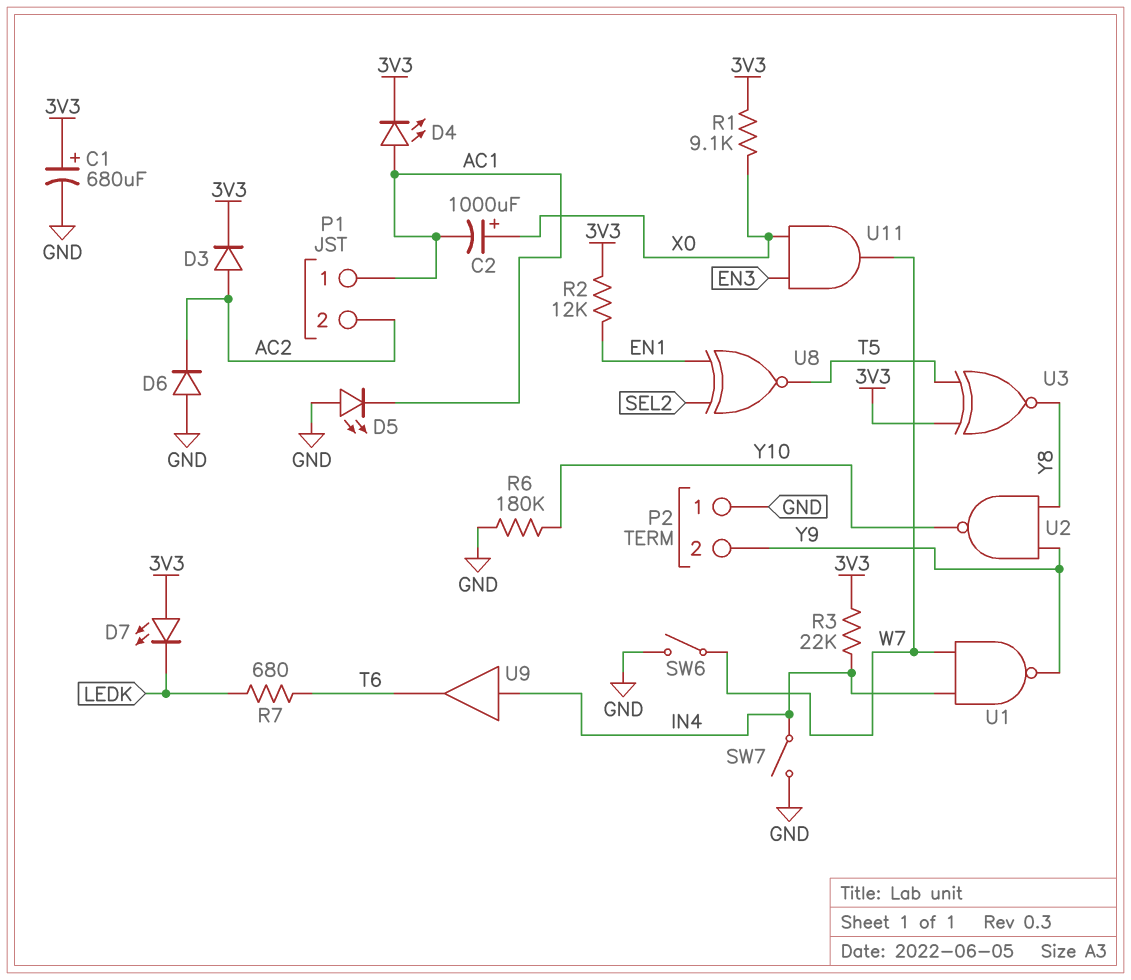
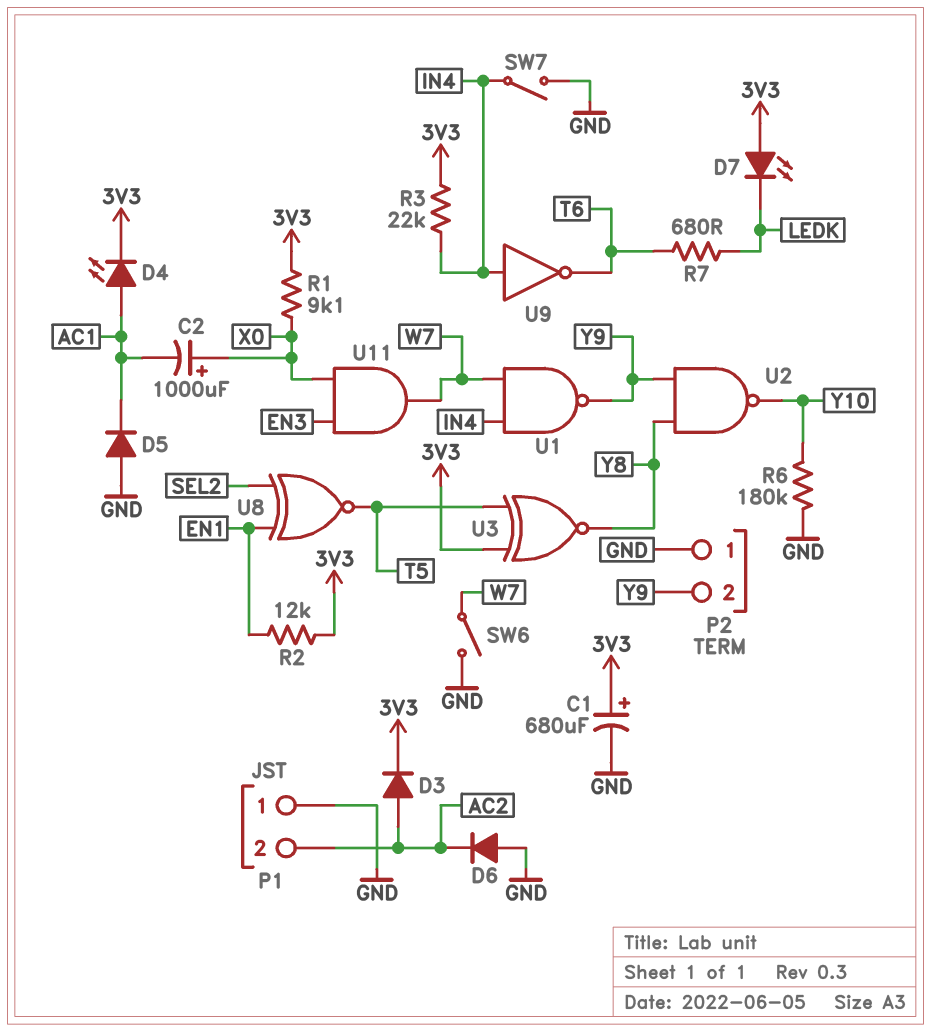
D5: LED (A GND, K AC1) -> diode (A GND, K AC1)
P1 pin 1: AC1 -> GND
U9: buffer (in IN4, out T6) -> NOT (in IN4, out T6)

